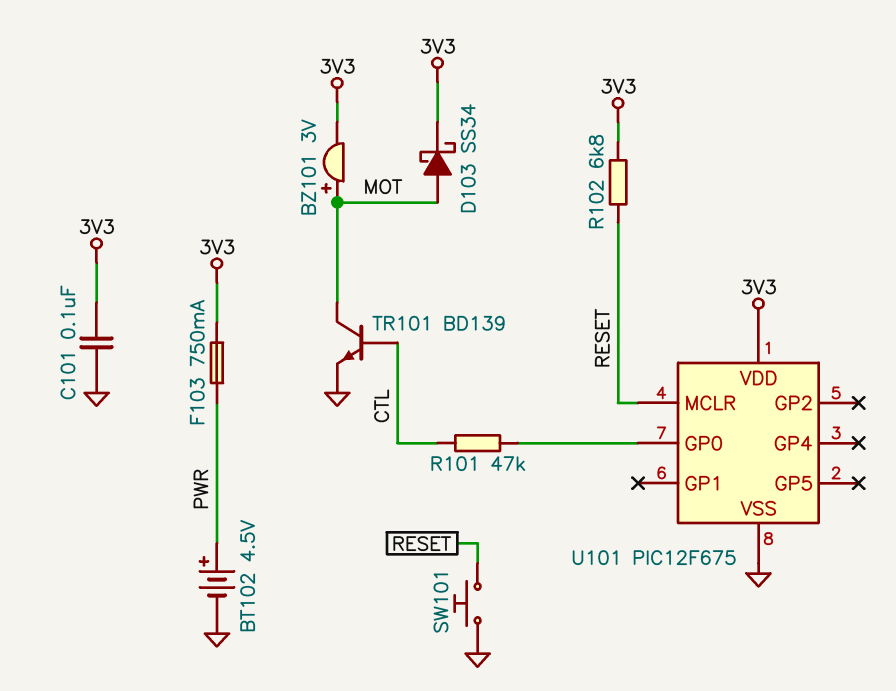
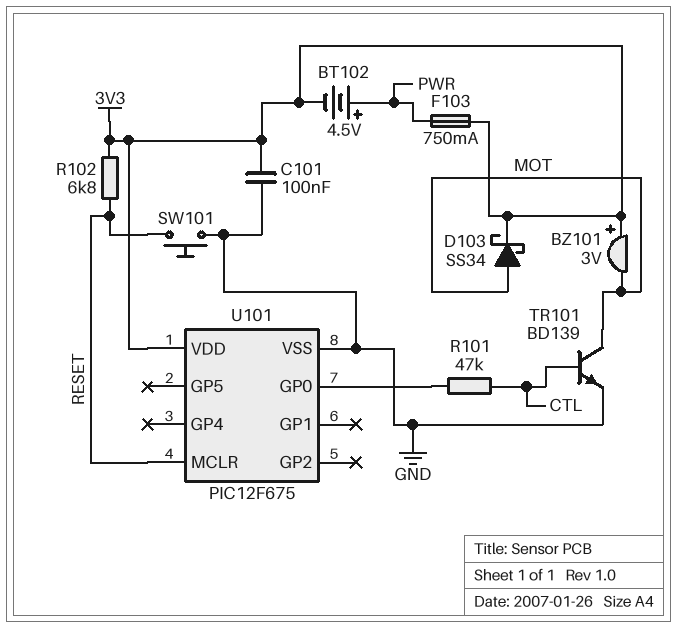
BT102: 4.5V (plus PWR, minus GND) -> 4.5V (plus PWR, minus 3V3)
BZ101: buzzer 3V (plus MOT, minus 3V3) -> buzzer 3V (plus 3V3, minus MOT)

